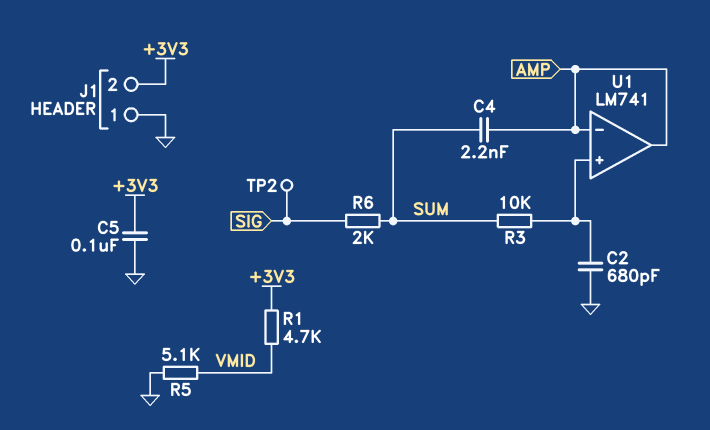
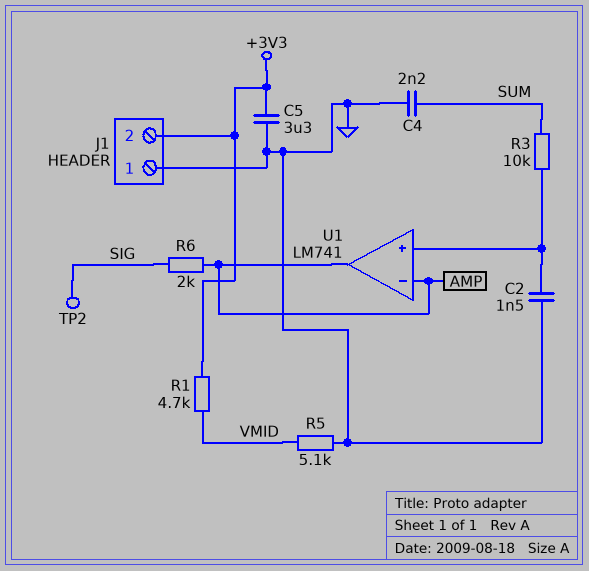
C2: 680pF (GND, U1/in+) -> 1.5nF (GND, U1/in+)
C4: 2.2nF (AMP, SUM) -> 2.2nF (GND, SUM)
C5: 100nF (+3V3, GND) -> 3.3uF (+3V3, GND)
R6: 2k (SIG, SUM) -> 2k (AMP, SIG)

